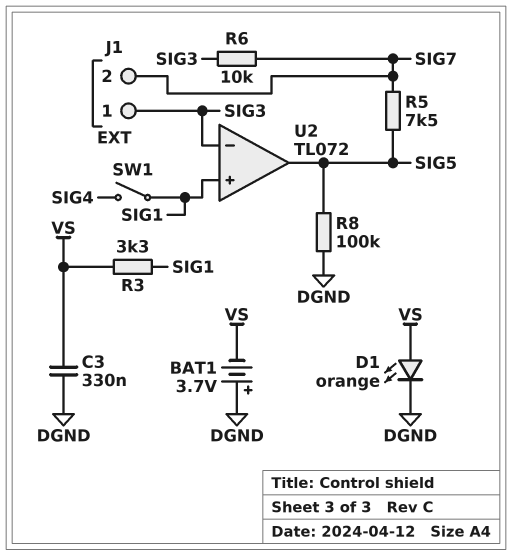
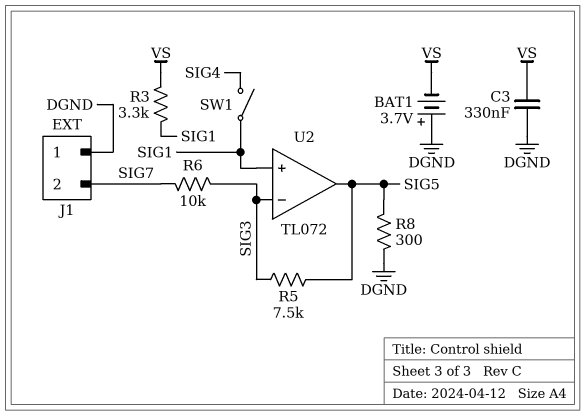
D1: LED orange (A VS, K DGND) -> none
J1 pin 1: SIG3 -> DGND
R5: 7.5k (SIG5, SIG7) -> 7.5k (SIG3, SIG5)
R8: 100k (DGND, SIG5) -> 300 (DGND, SIG5)

